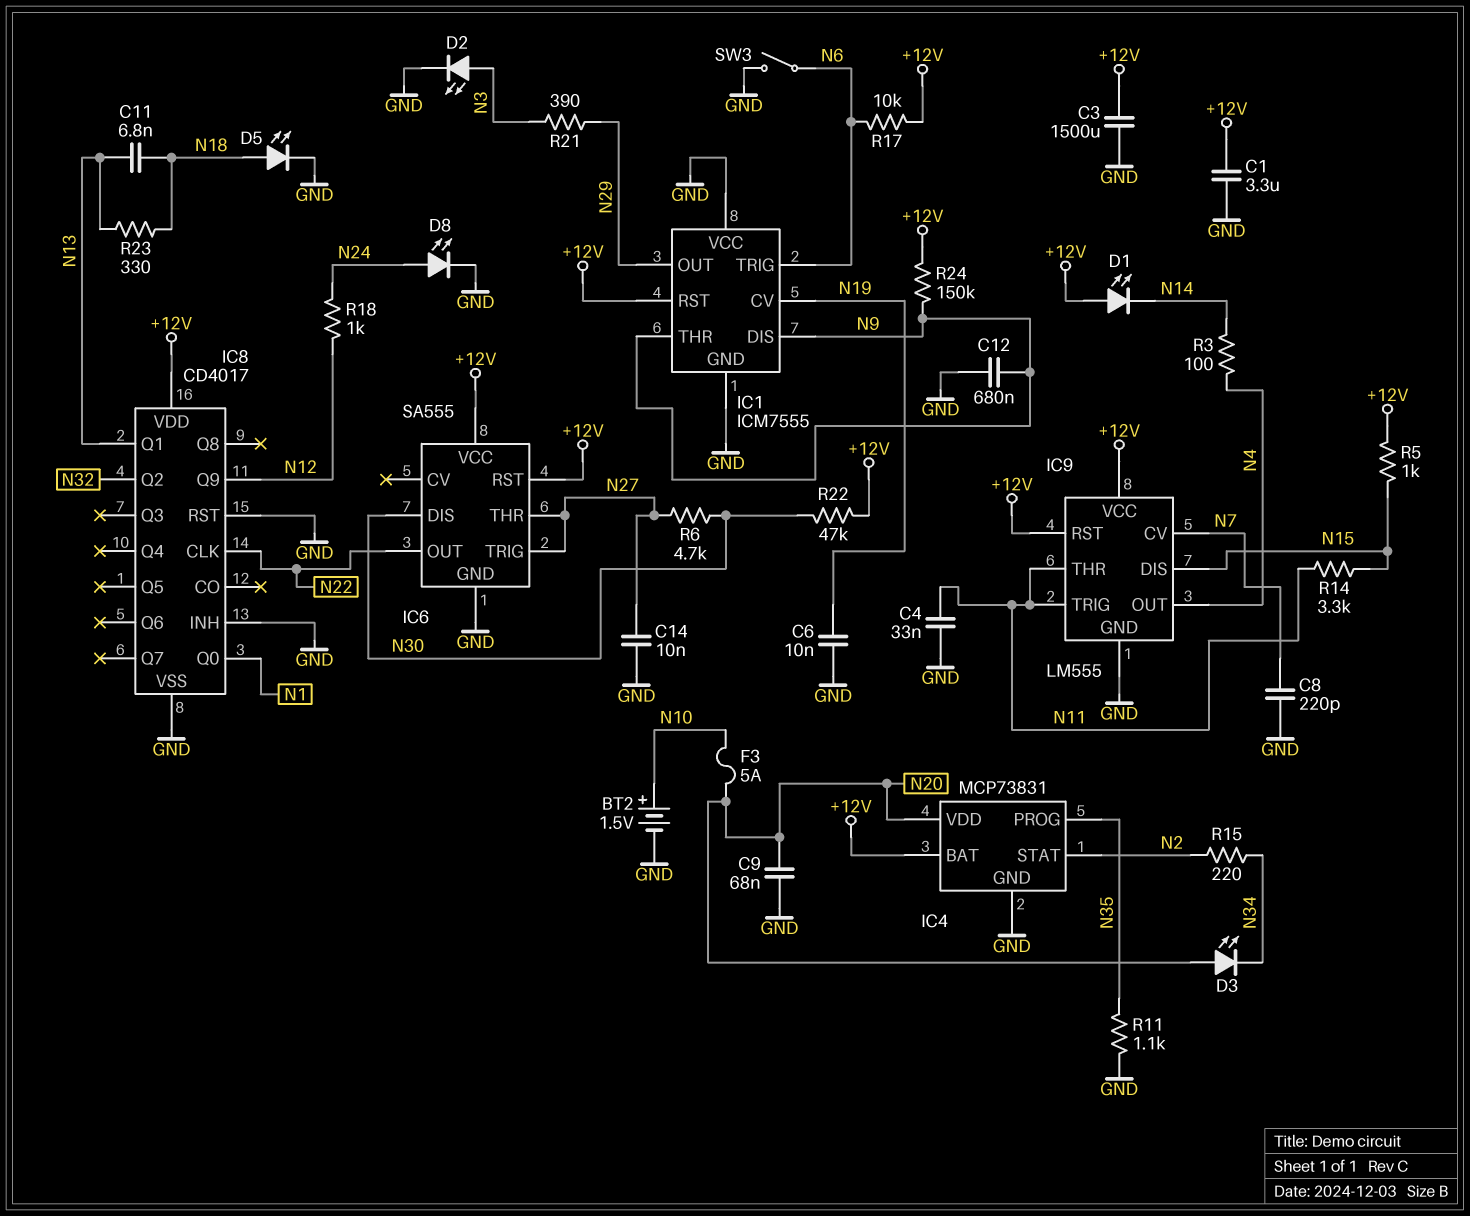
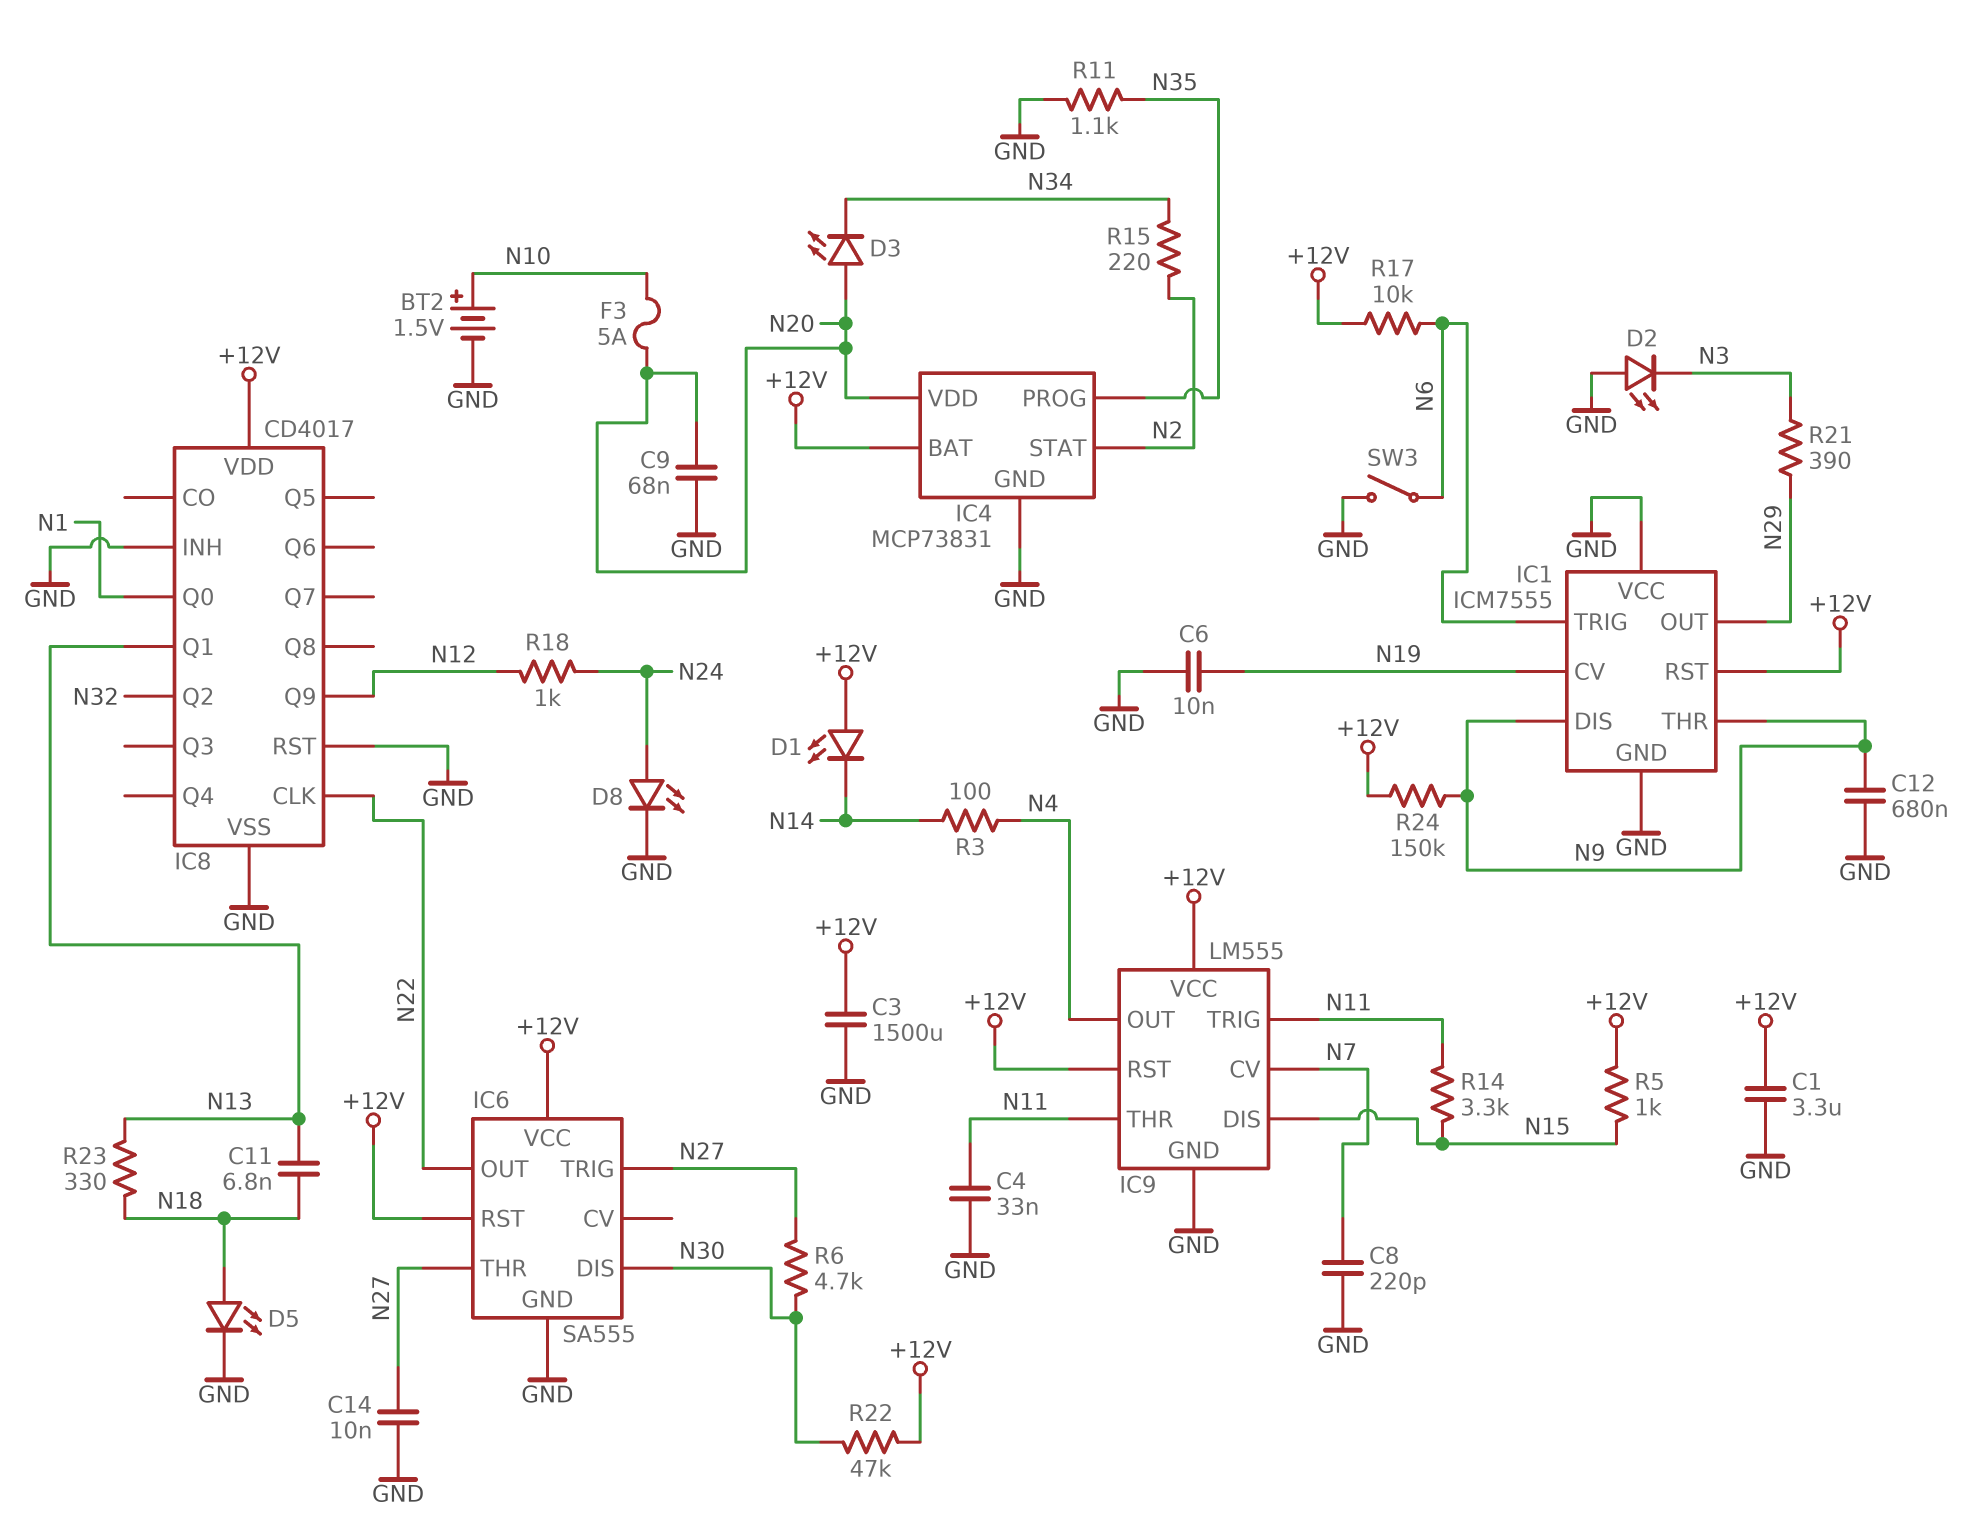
D2: LED (A N3, K GND) -> LED (A GND, K N3)

